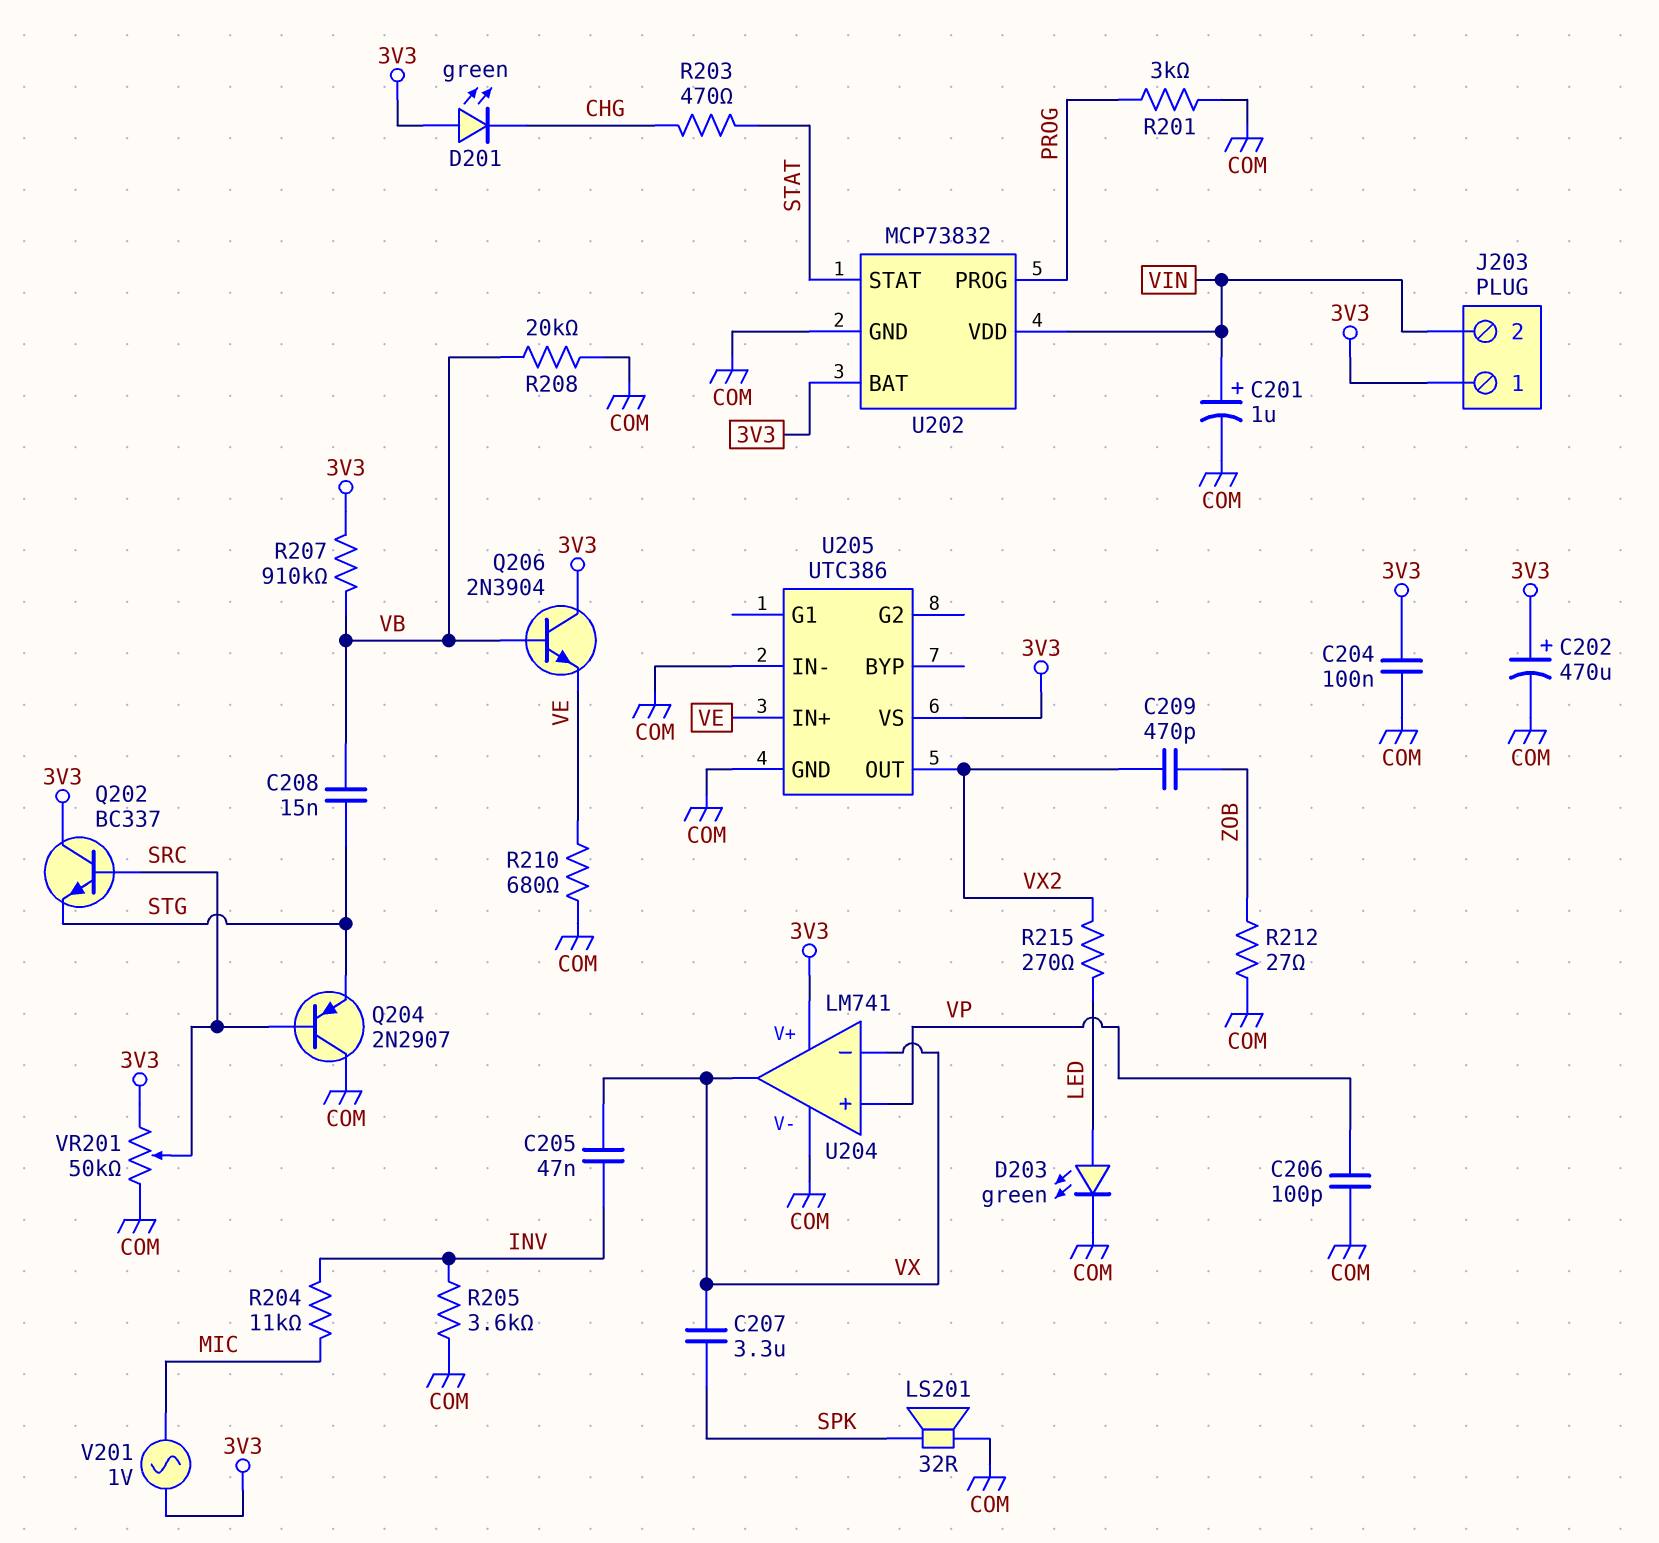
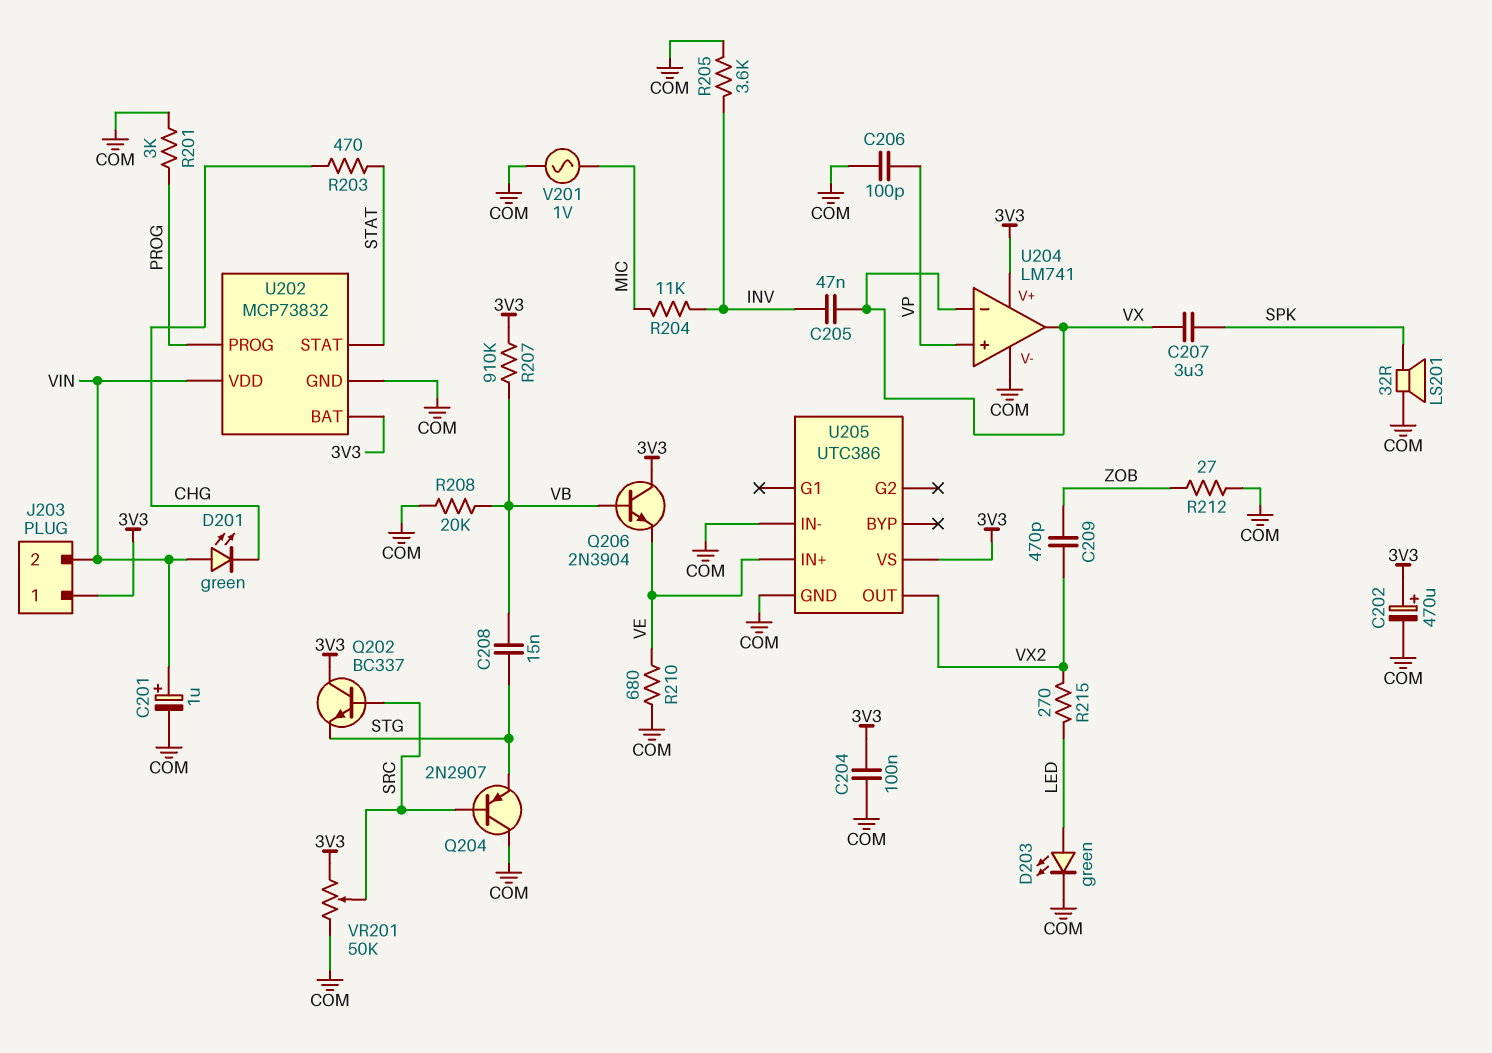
D201: LED green (A 3V3, K CHG) -> LED green (A VIN, K CHG)
V201: AC 1V (3V3, MIC) -> AC 1V (COM, MIC)

